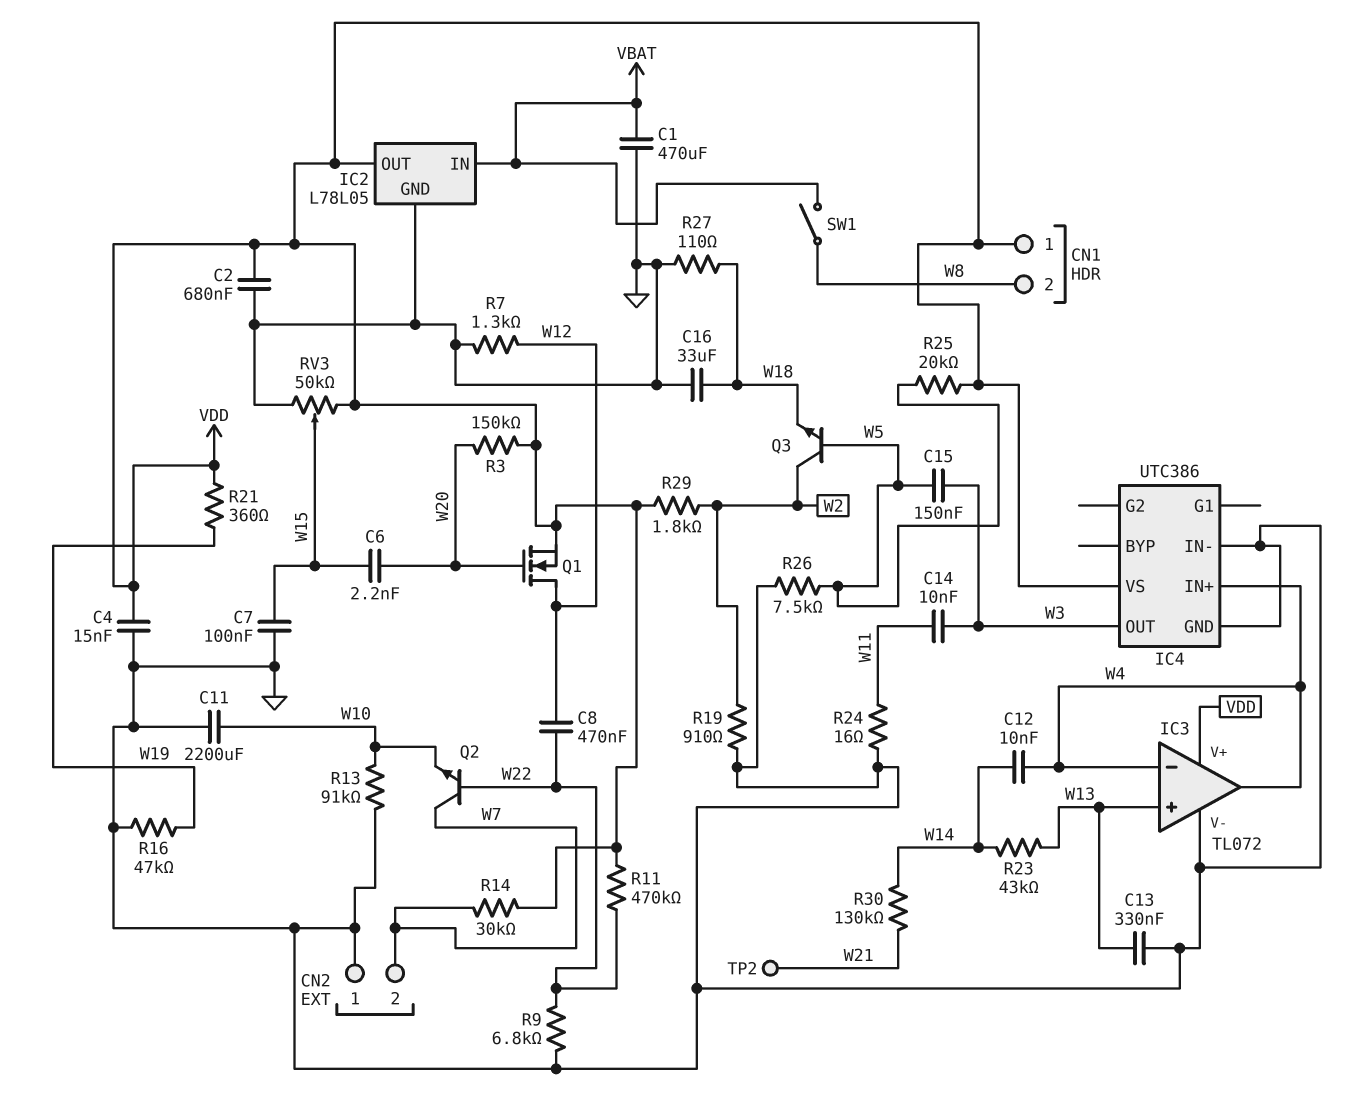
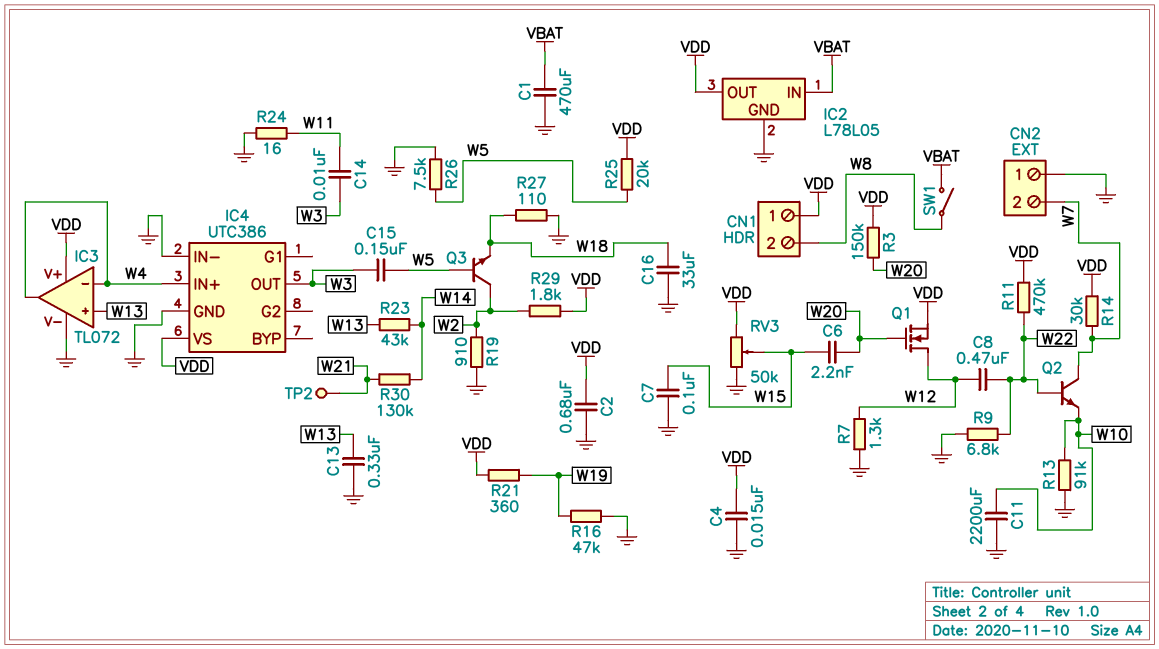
C12: 10nF (W4, W14) -> none

